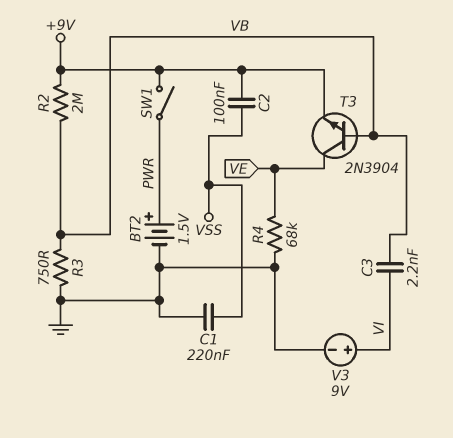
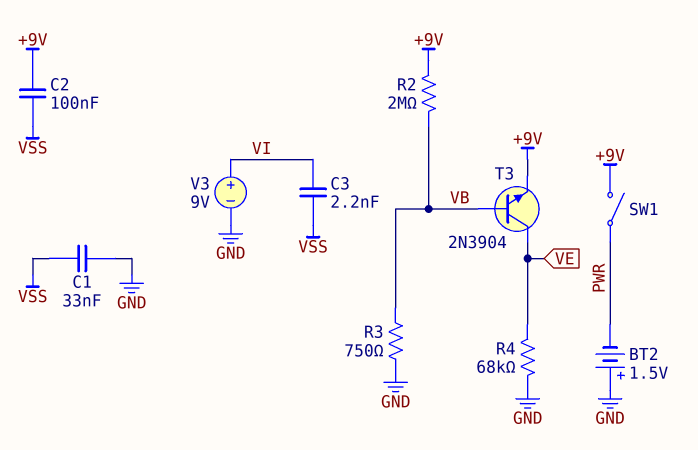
BT2: 1.5V (plus PWR, minus GND) -> 1.5V (plus GND, minus PWR)
C1: 220nF (GND, VSS) -> 33nF (GND, VSS)
C3: 2.2nF (VB, VI) -> 2.2nF (VI, VSS)

